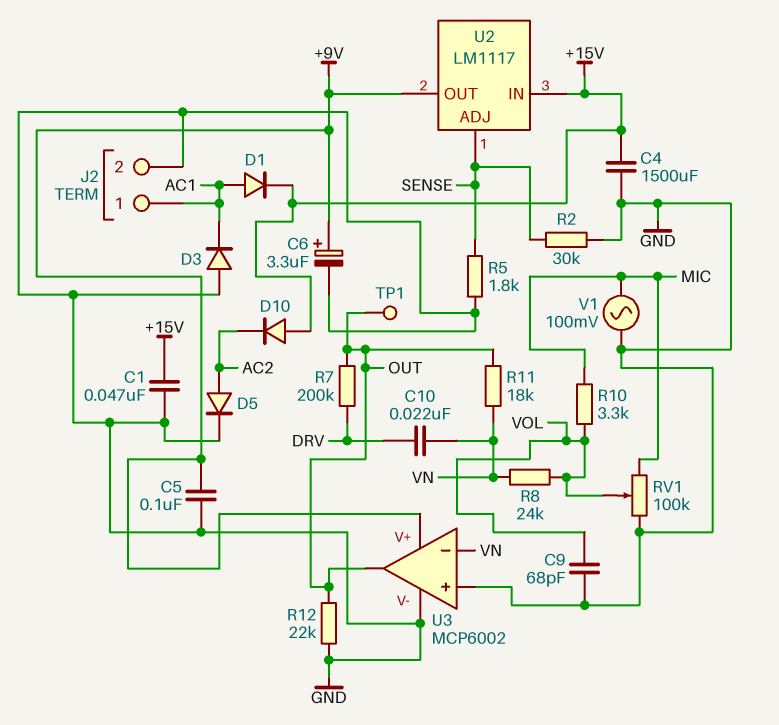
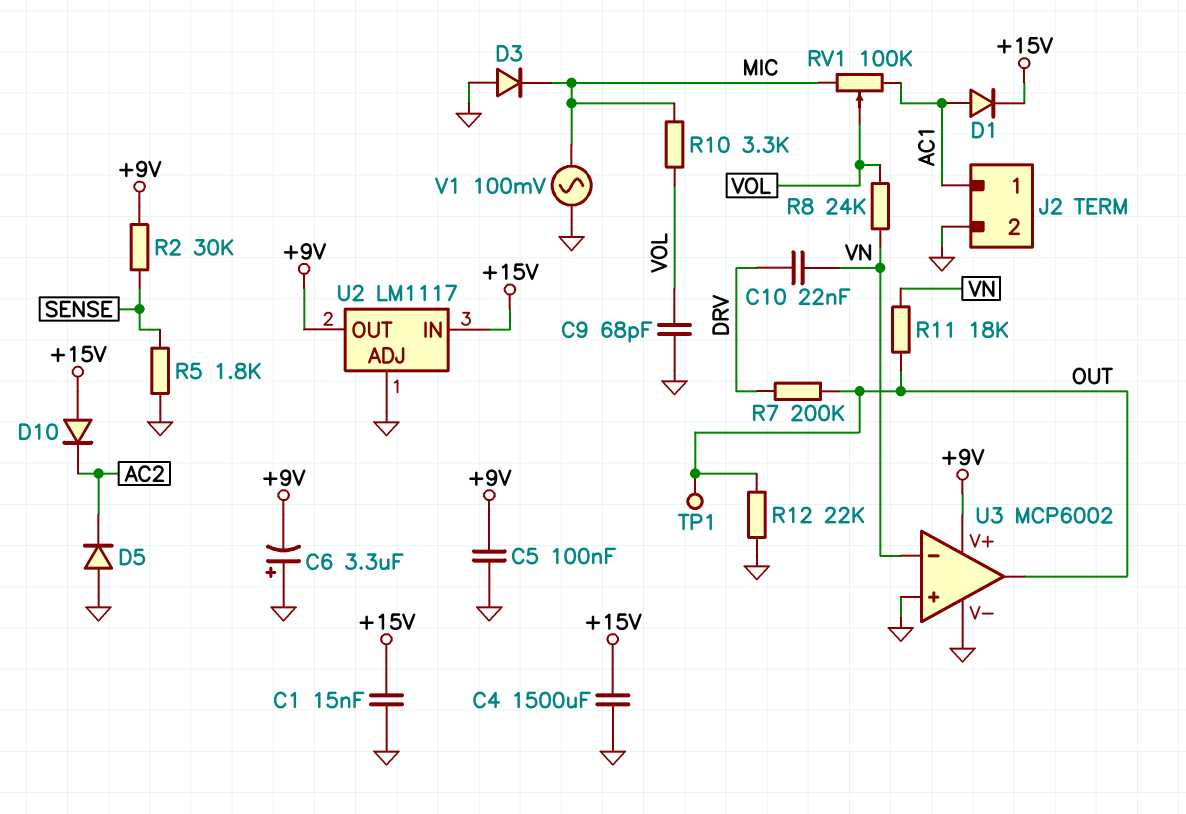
C1: 47nF (+15V, GND) -> 15nF (+15V, GND)
C6: 3.3uF (plus +9V, minus GND) -> 3.3uF (plus GND, minus +9V)
D3: diode (A GND, K AC1) -> diode (A GND, K MIC)
D5: diode (A AC2, K GND) -> diode (A GND, K AC2)
R2: 30k (GND, SENSE) -> 30k (+9V, SENSE)
RV1: 100k (GND, MIC, wiper VOL) -> 100k (AC1, MIC, wiper VOL)
U2 pin ADJ: SENSE -> GND

